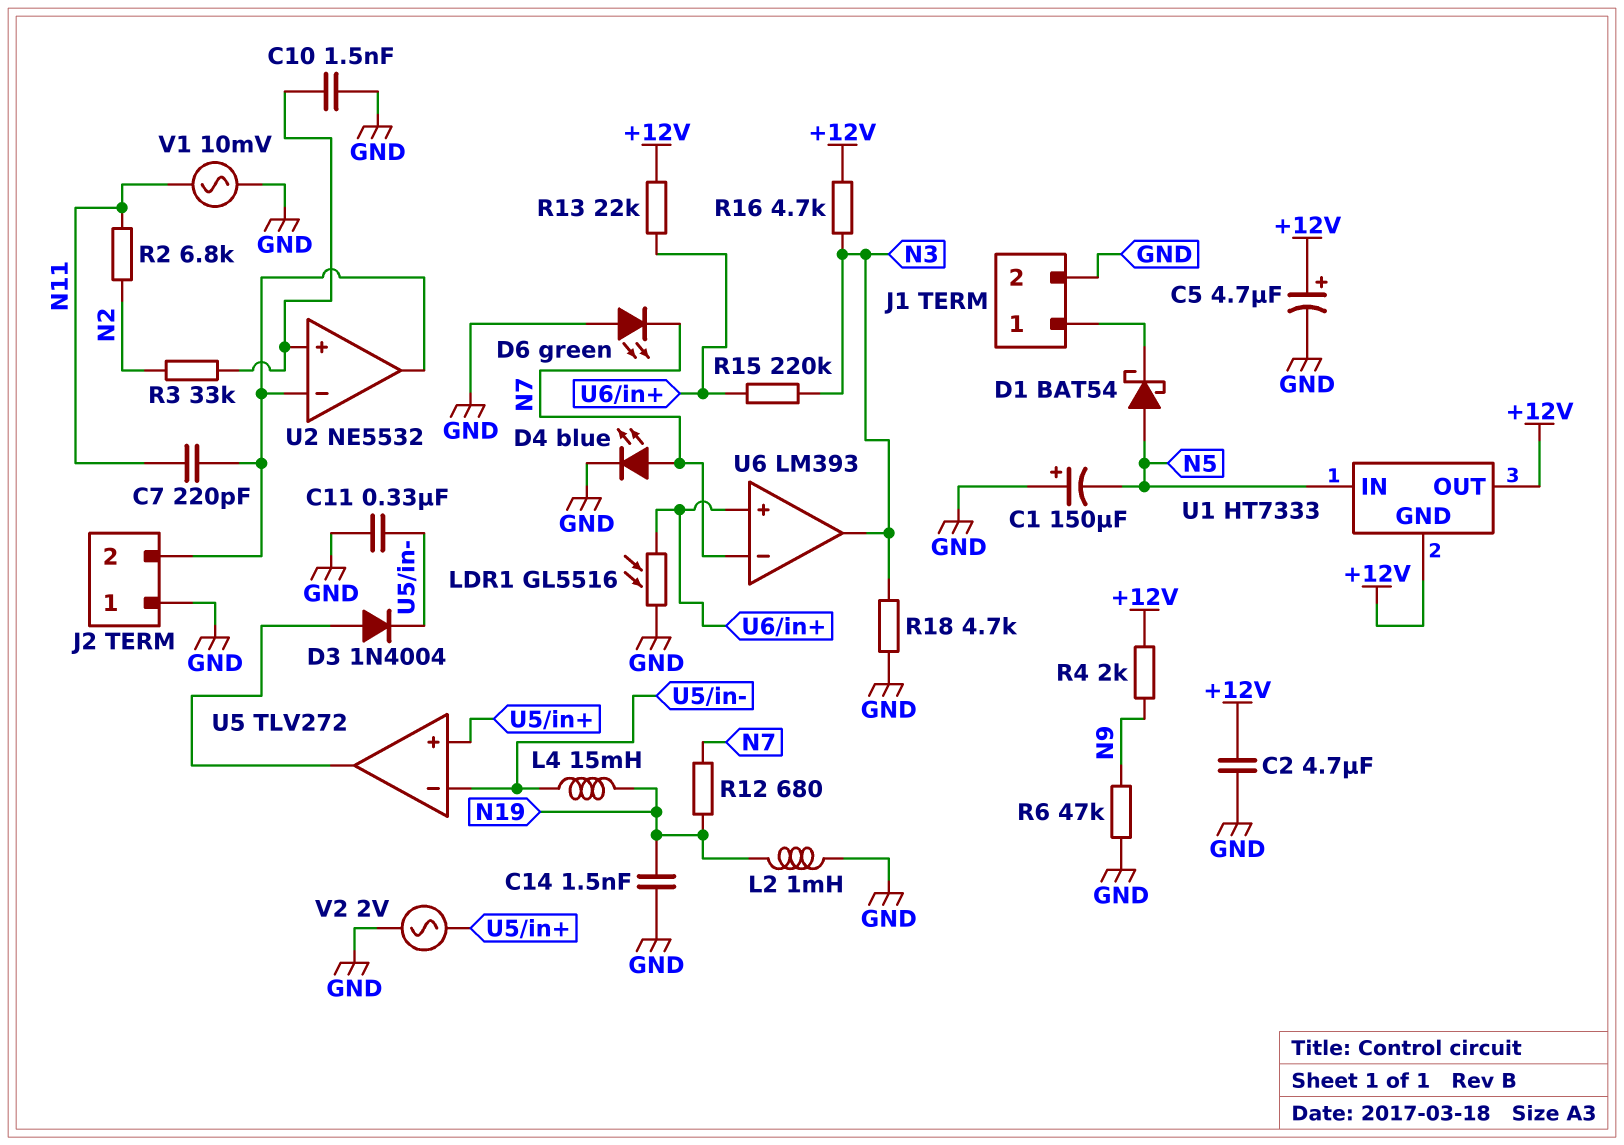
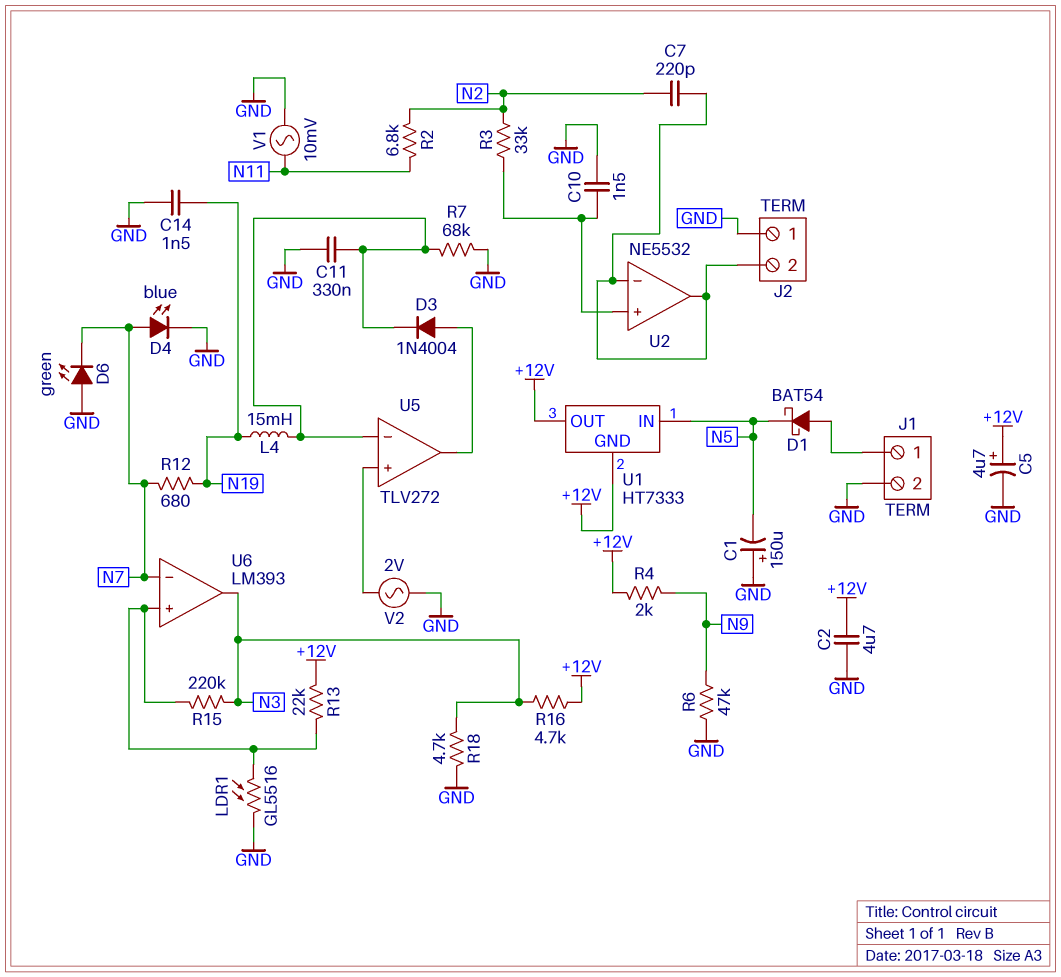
C7: 220pF (J2/2, N11) -> 220pF (J2/2, N2)
D1: schottky BAT54 (A N5, K J1/1) -> schottky BAT54 (A J1/1, K N5)
L2: 1mH (GND, N19) -> none
R7: none -> 68k (GND, U5/in-)

